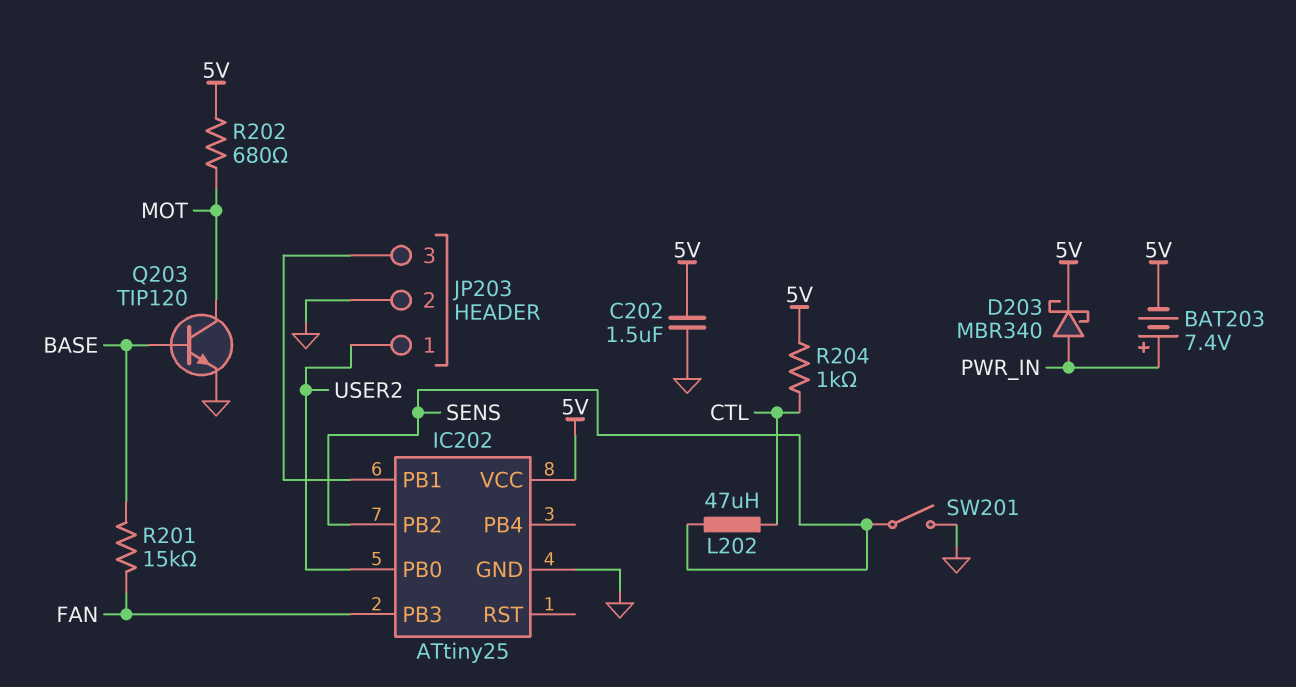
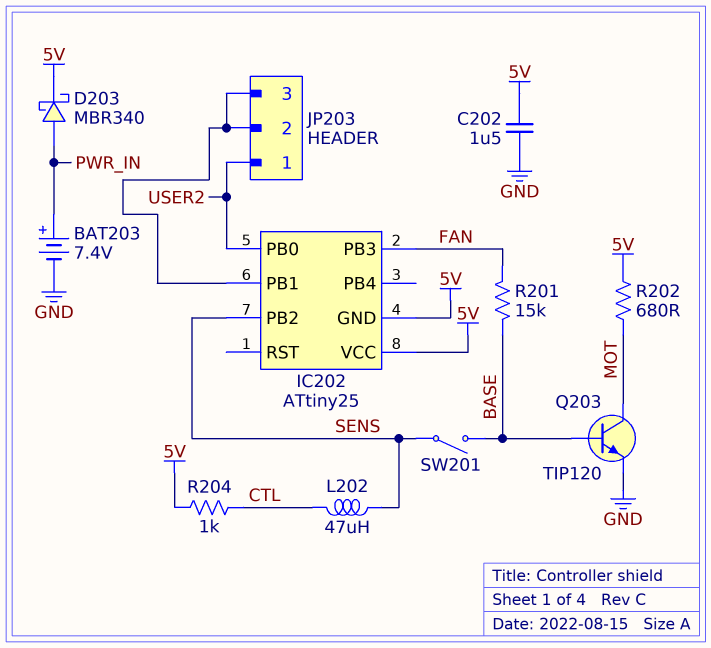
BAT203: 7.4V (plus PWR_IN, minus 5V) -> 7.4V (plus PWR_IN, minus GND)
IC202 pin GND: GND -> 5V
JP203 pin 2: GND -> IC202/PB1
SW201: switch (GND, SENS) -> switch (BASE, SENS)

